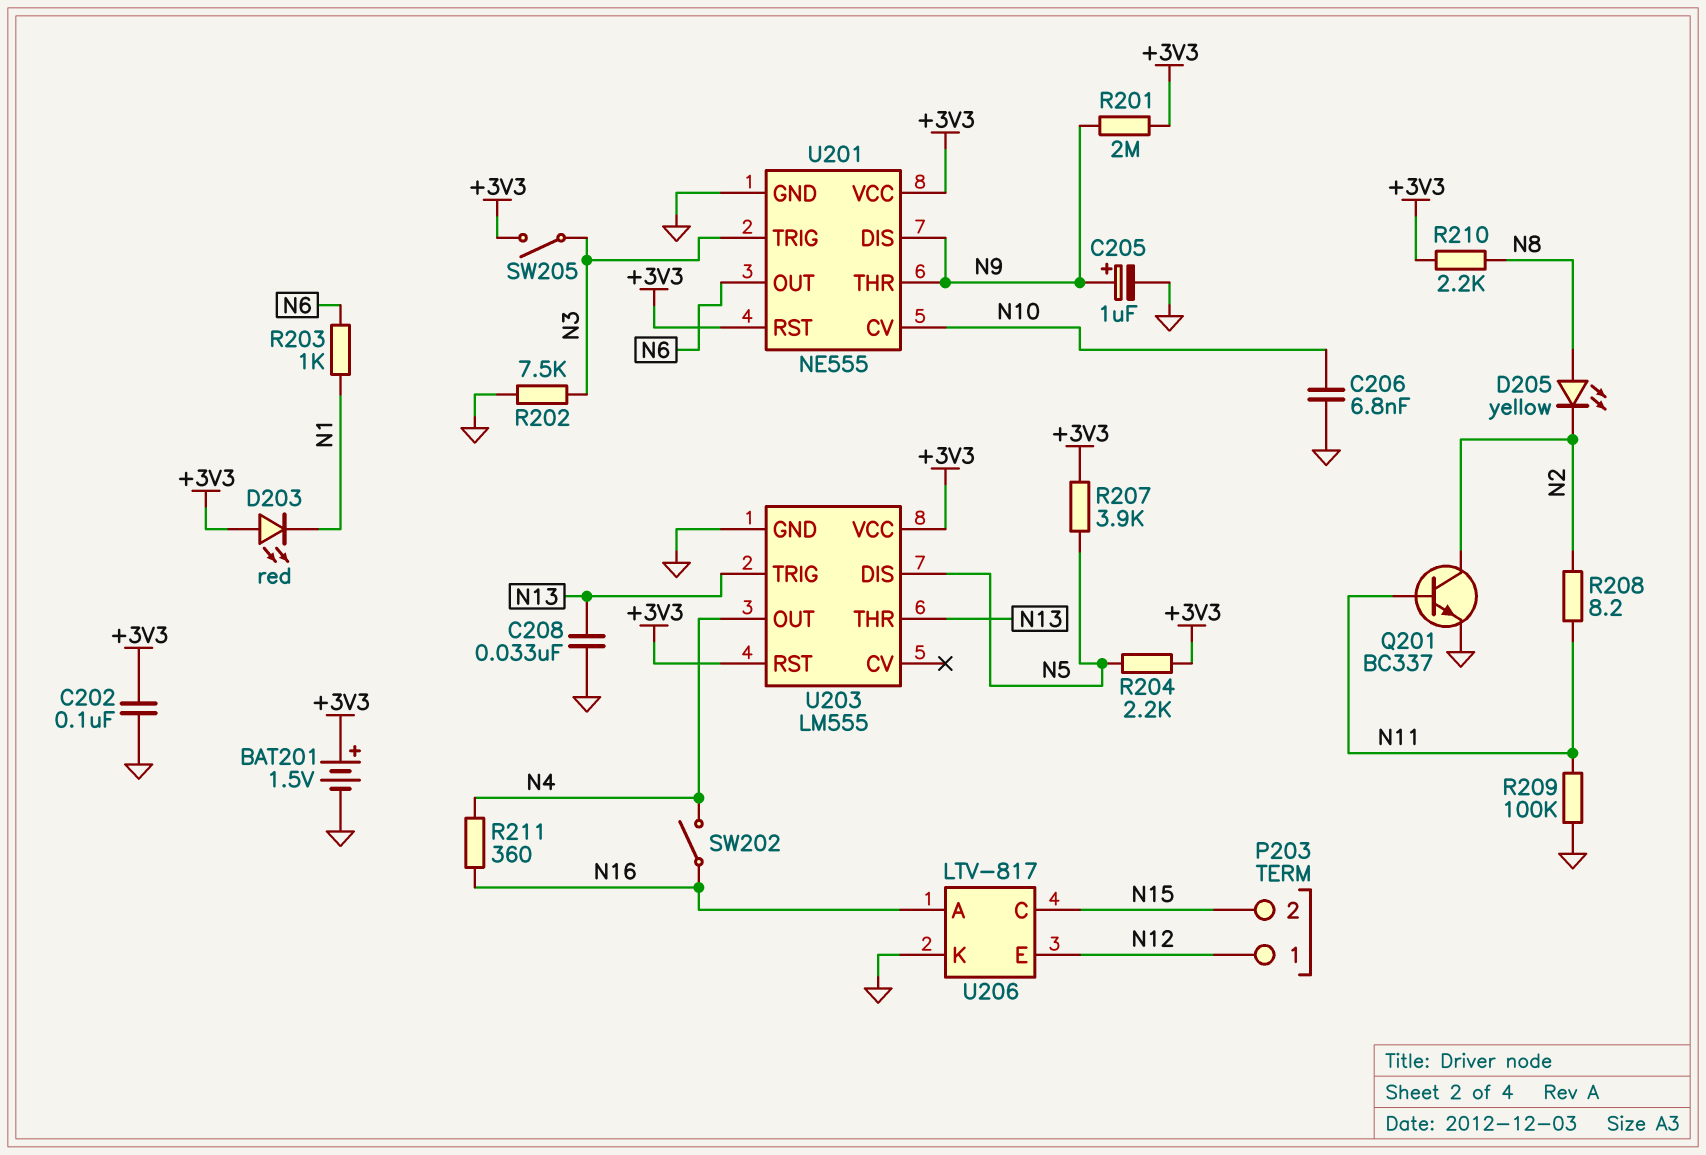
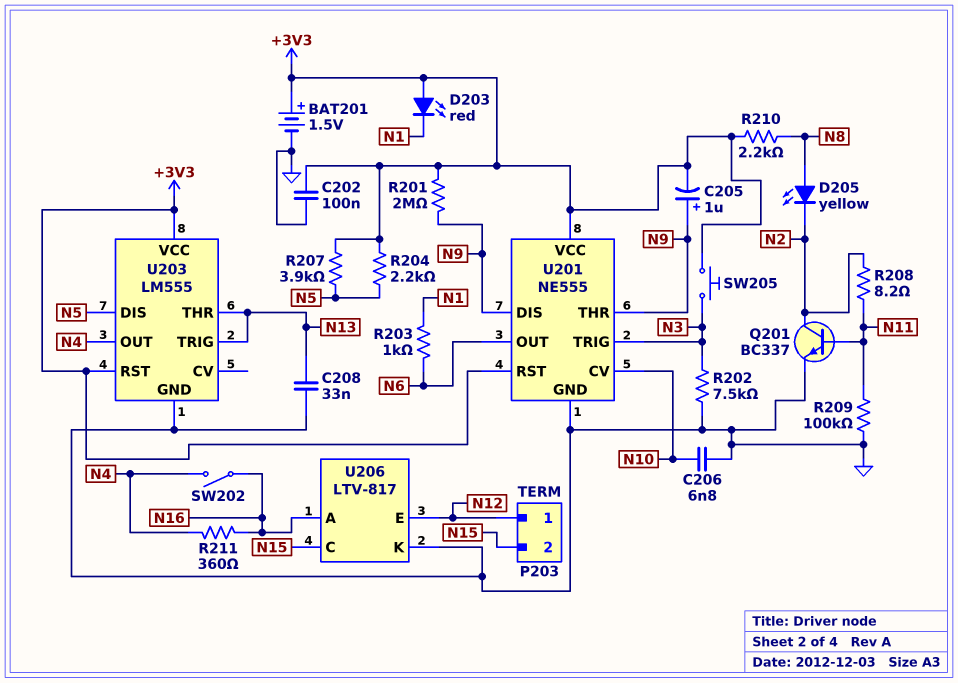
C205: 1uF (plus N9, minus GND) -> 1uF (plus N9, minus +3V3)
SW205: switch (+3V3, N3) -> button (+3V3, N3)

